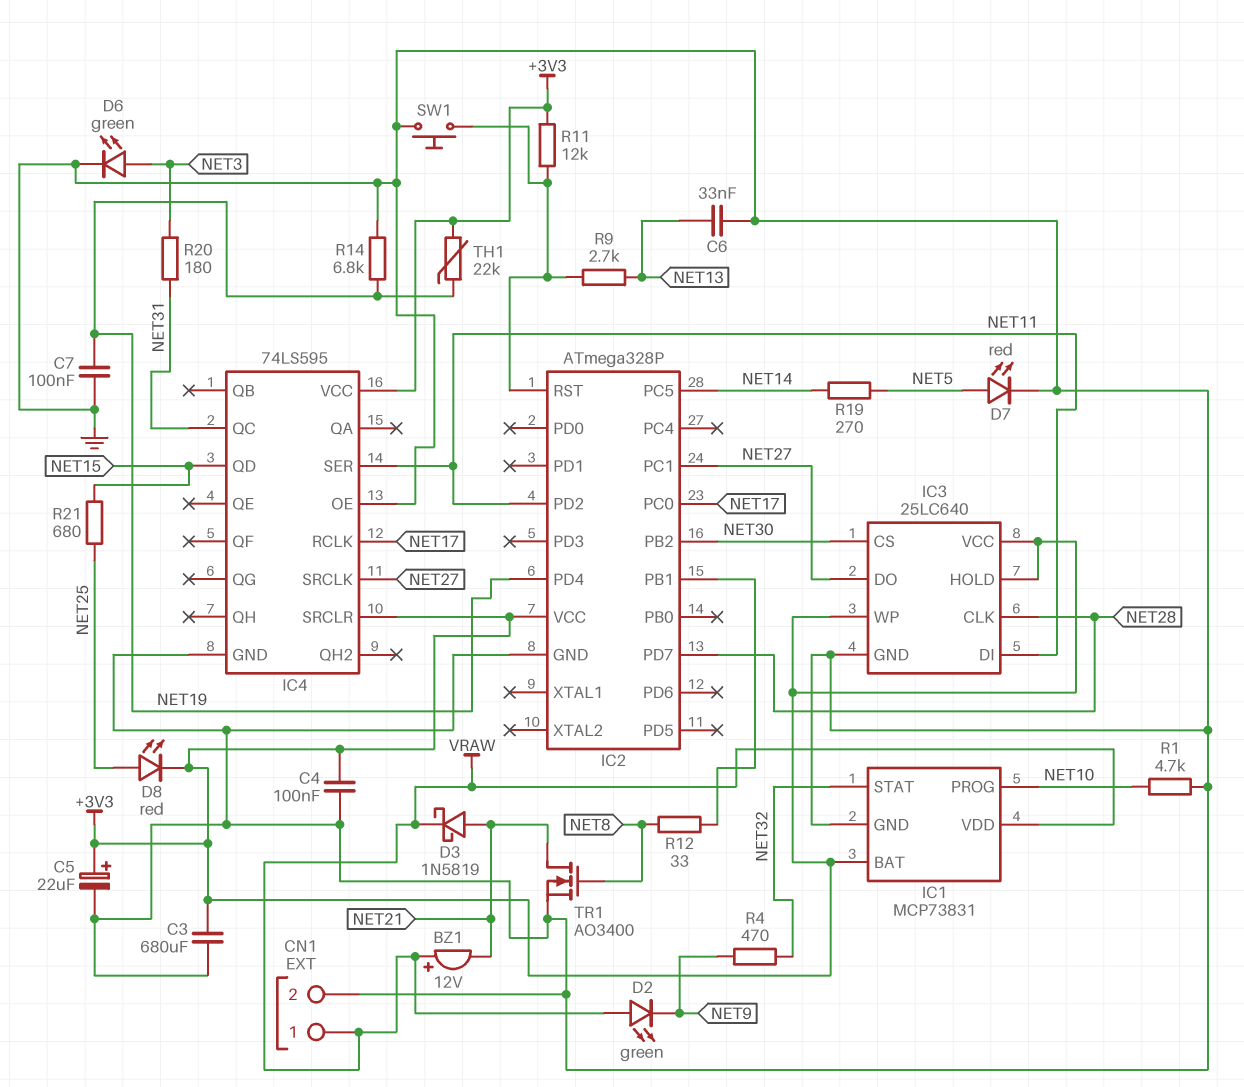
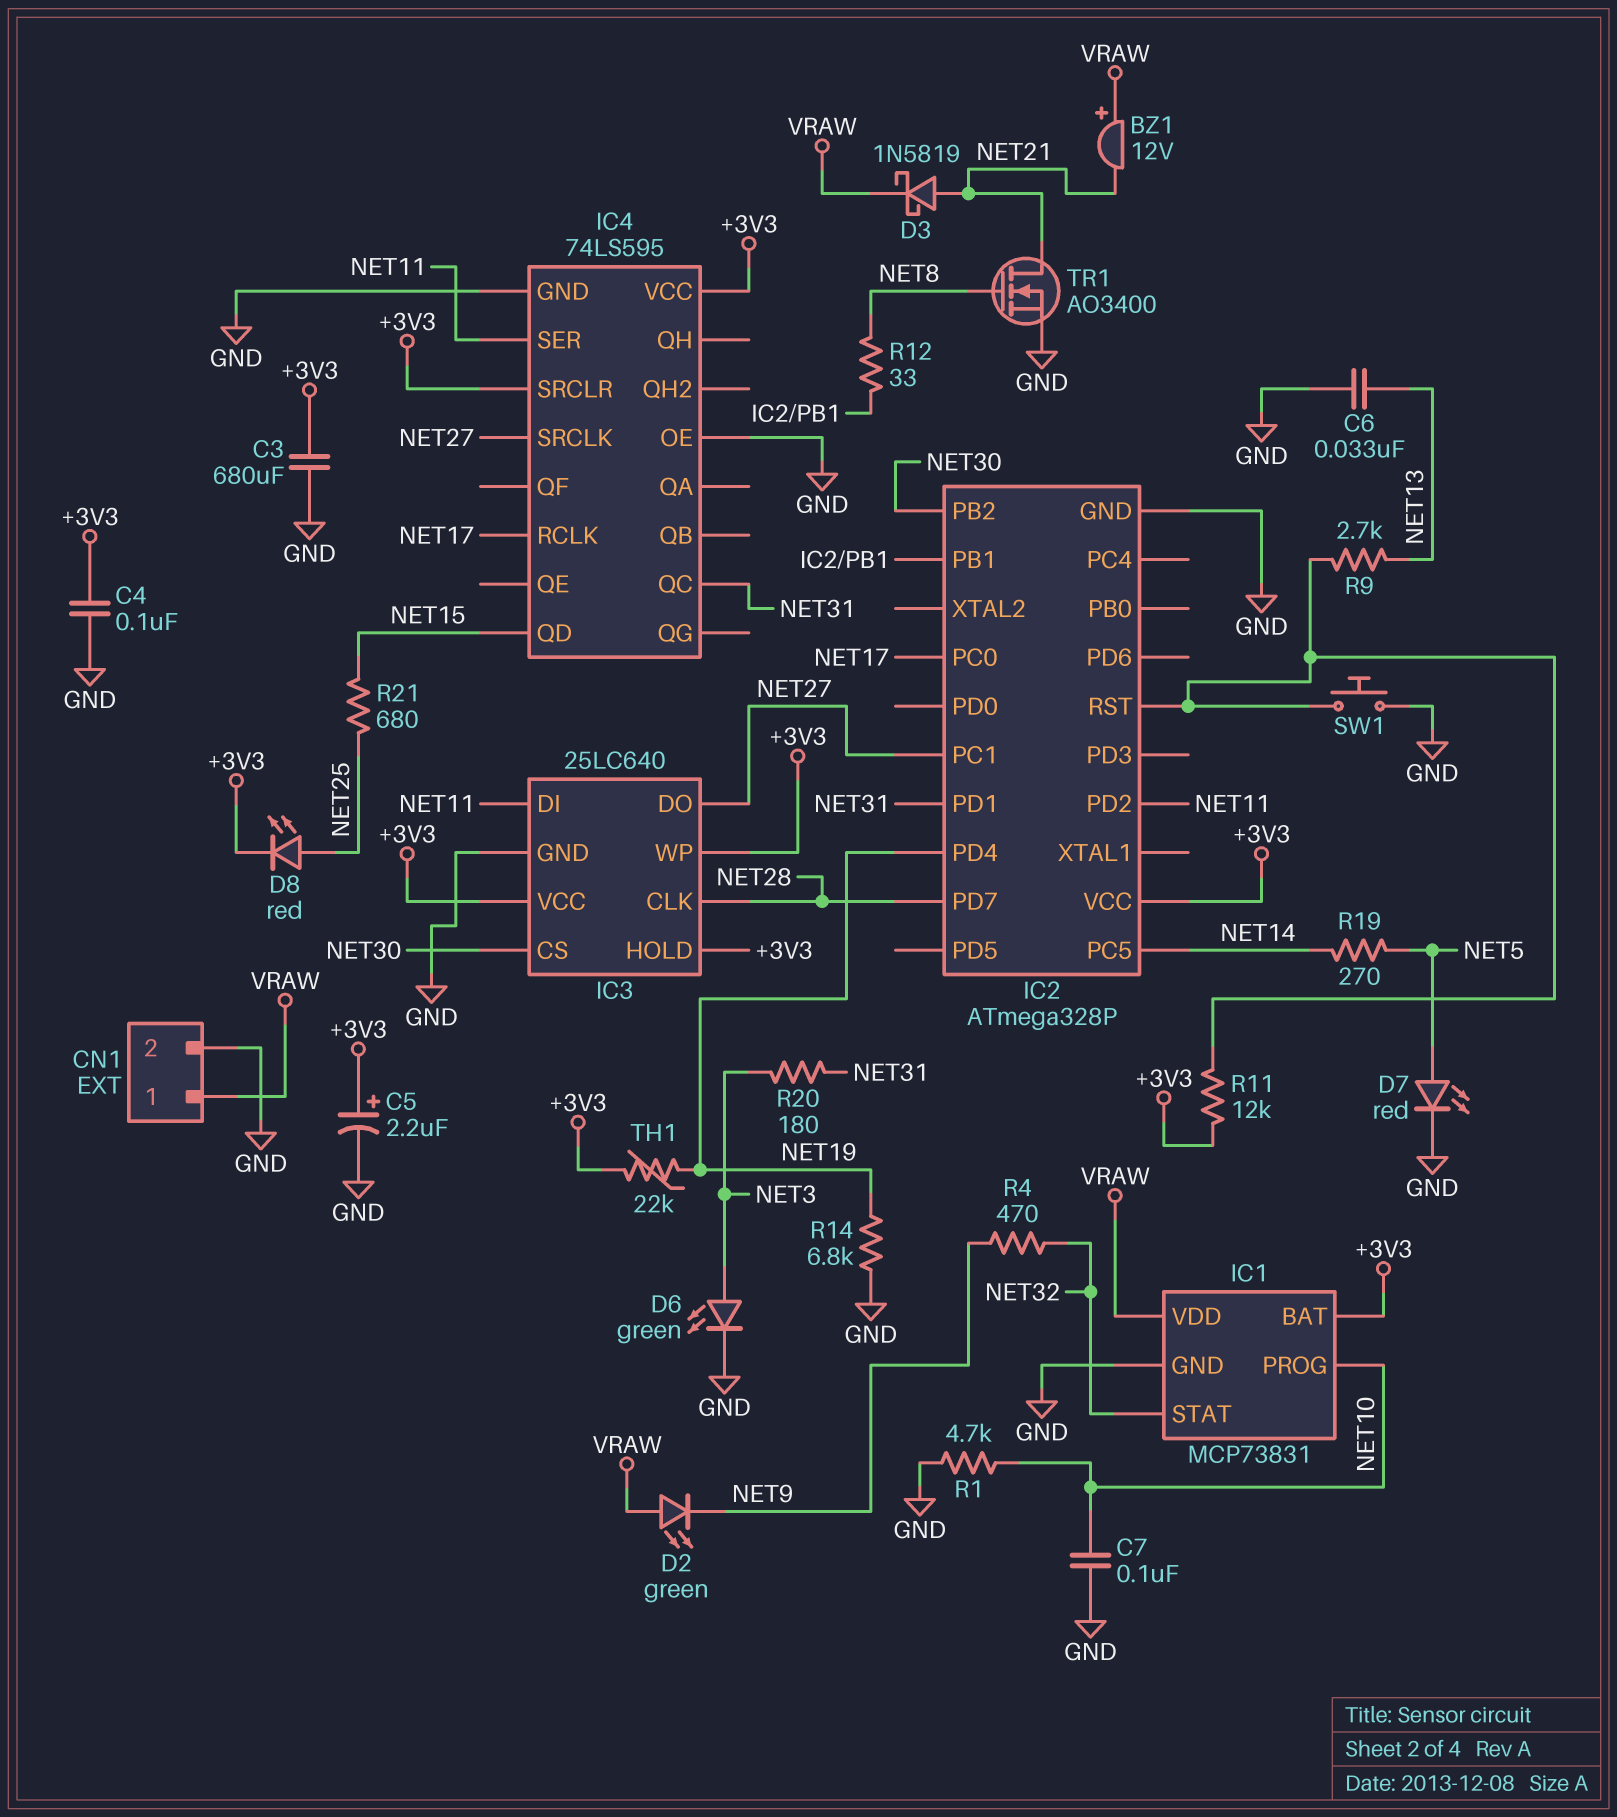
C5: 22uF (plus +3V3, minus GND) -> 2.2uF (plus +3V3, minus GND)
C7: 100nF (GND, NET19) -> 100nF (GND, NET10)
IC2 pin PD1: none -> NET31

